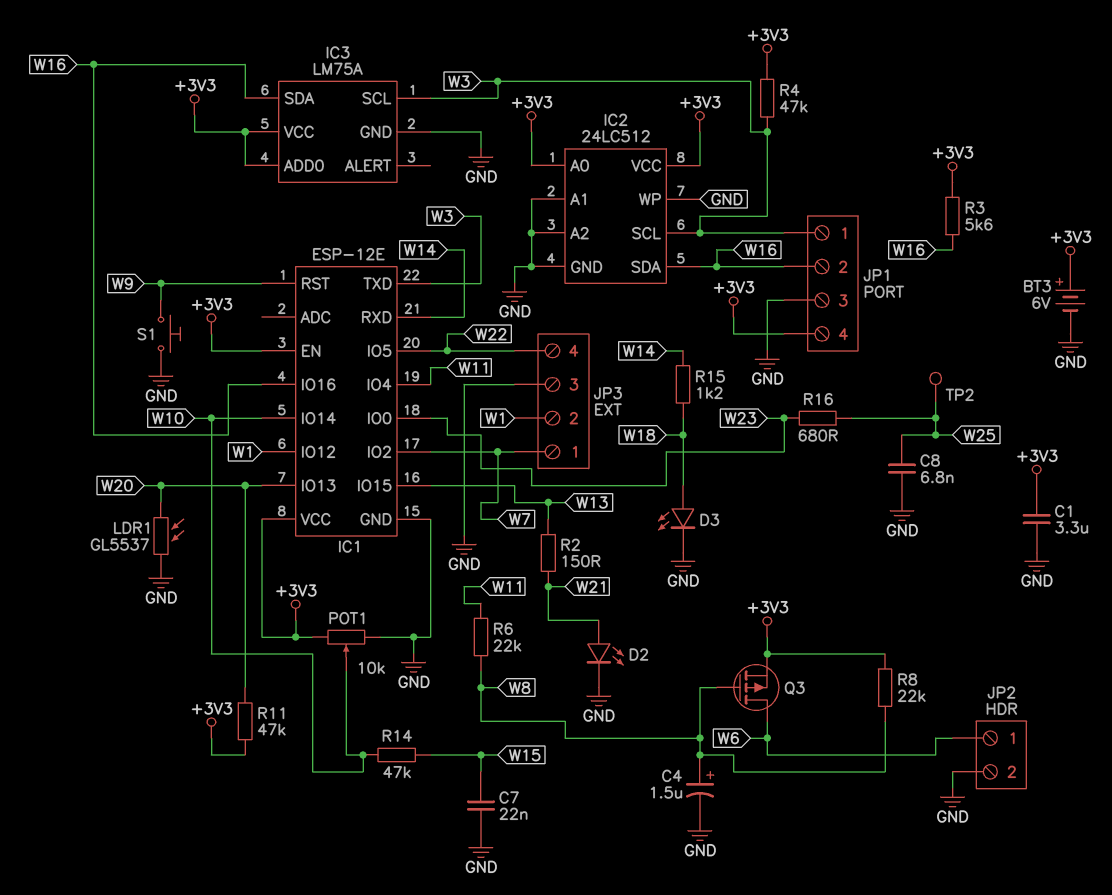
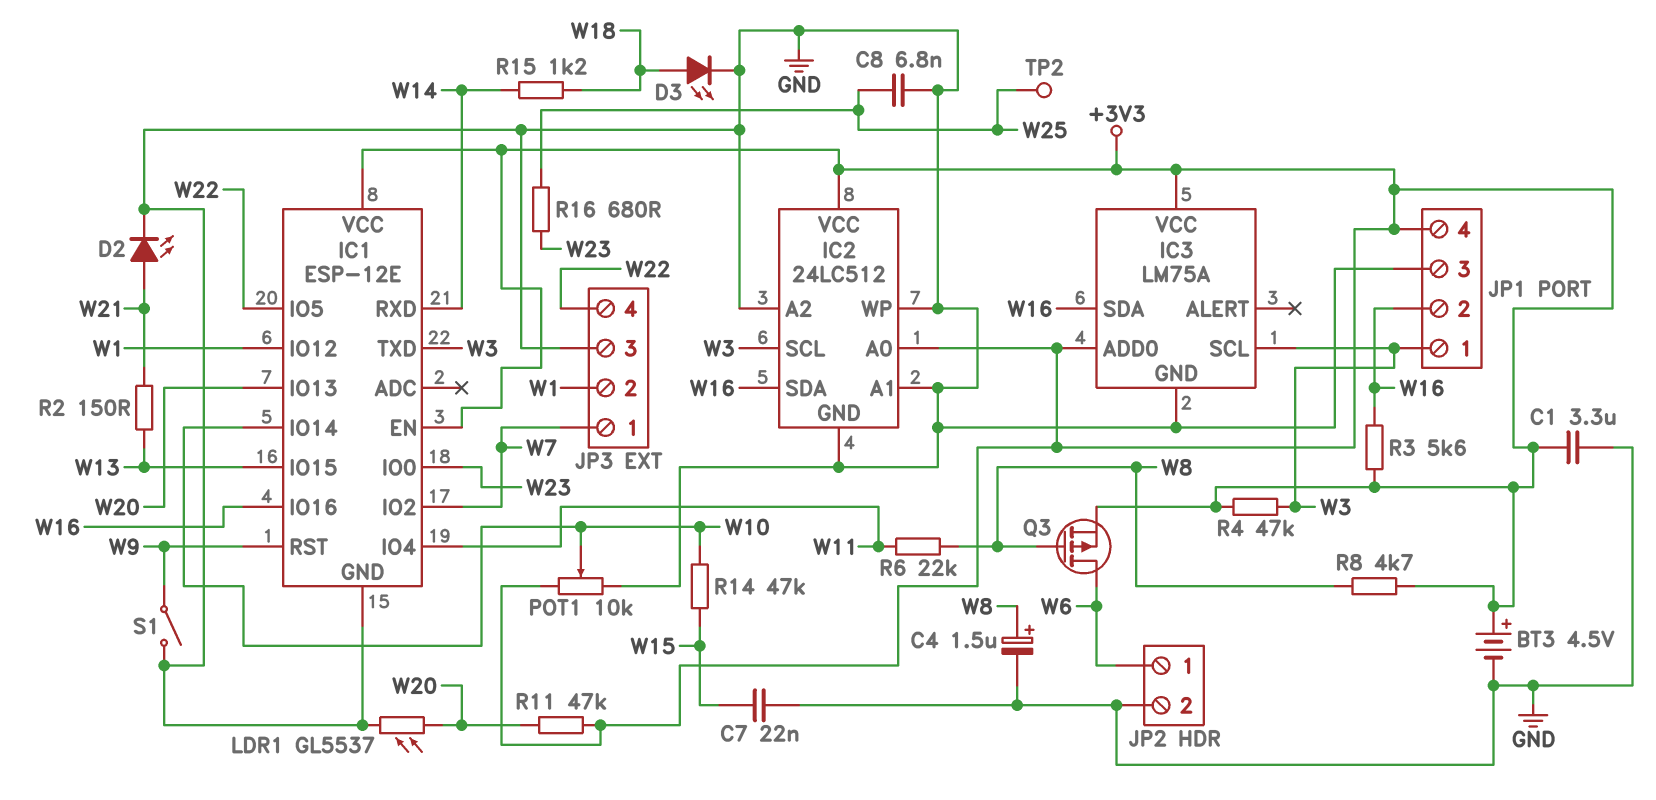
BT3: 6V (plus +3V3, minus GND) -> 4.5V (plus +3V3, minus GND)
R8: 22k (+3V3, W8) -> 4.7k (+3V3, W8)
S1: button (GND, W9) -> switch (GND, W9)

